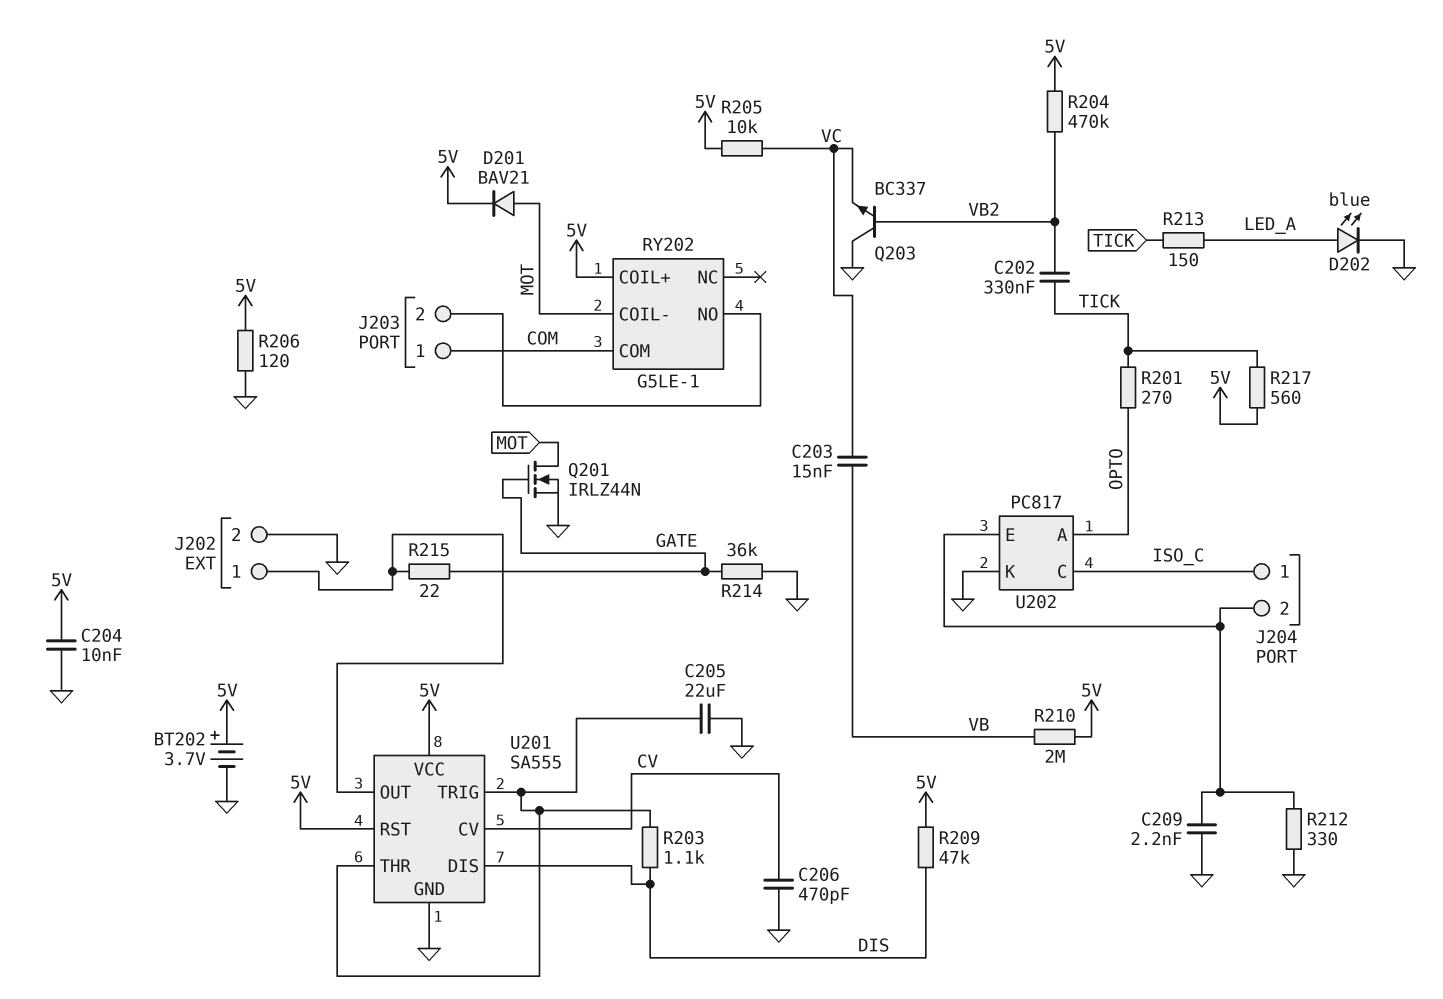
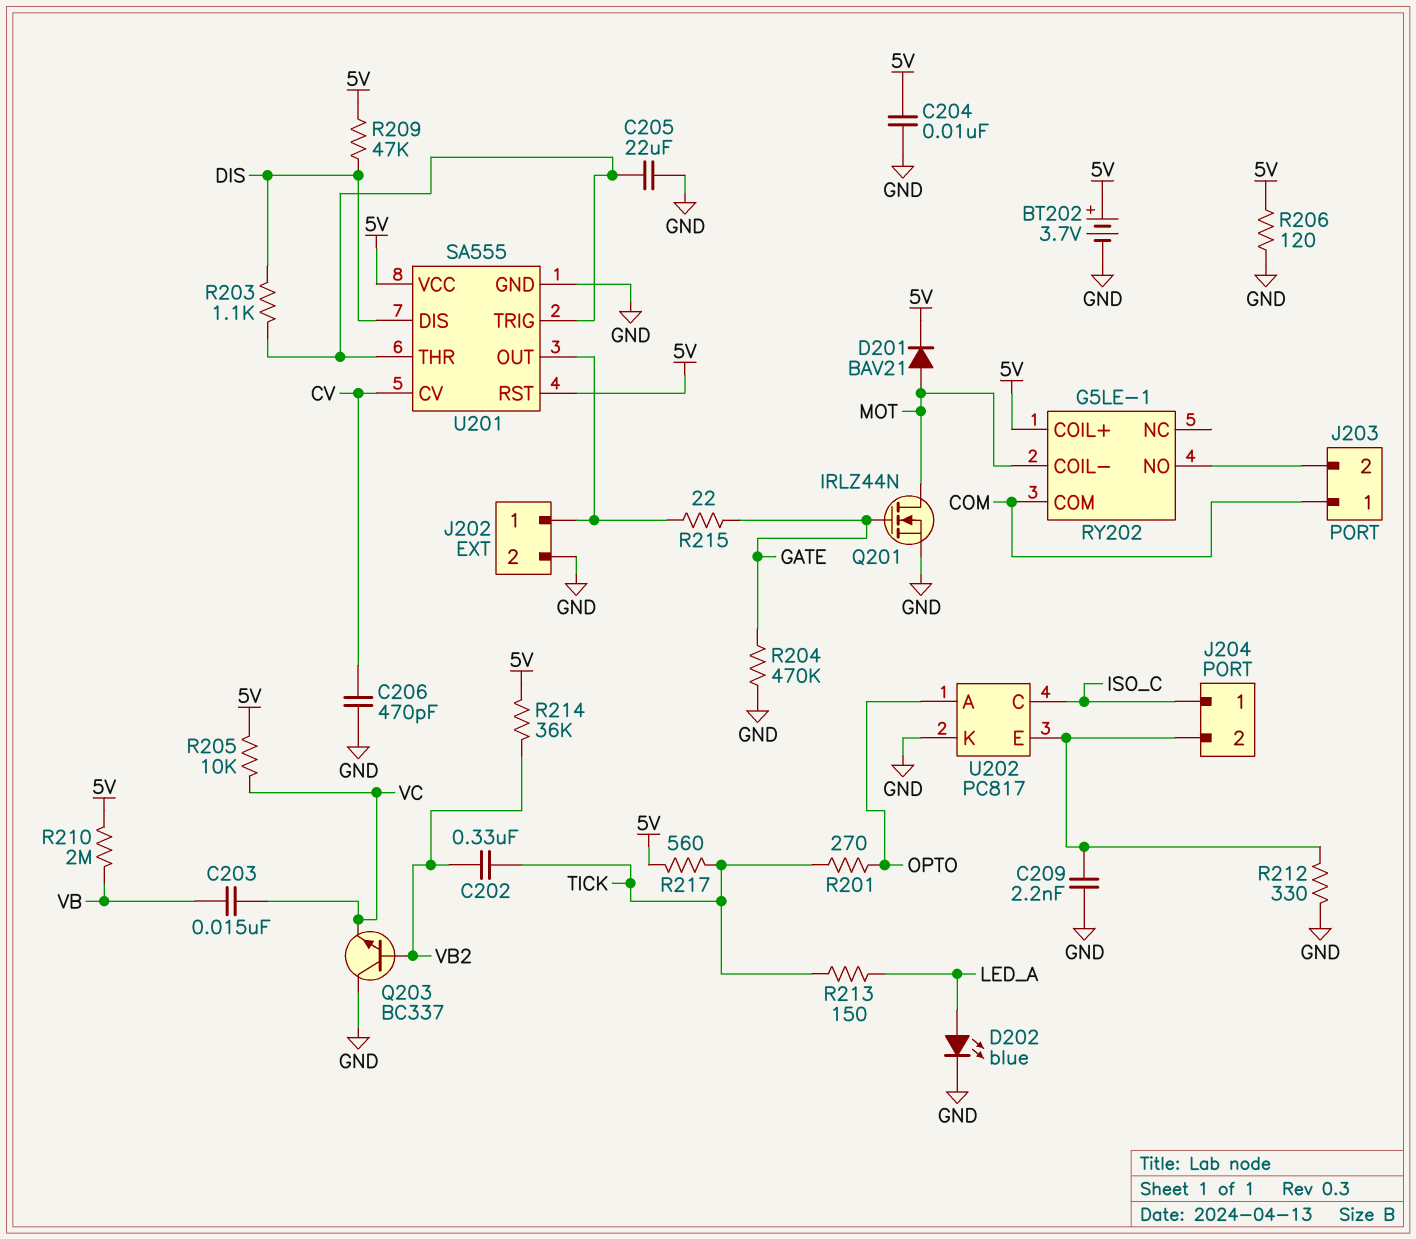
R204: 470k (5V, VB2) -> 470k (GATE, GND)
R214: 36k (GATE, GND) -> 36k (5V, VB2)

